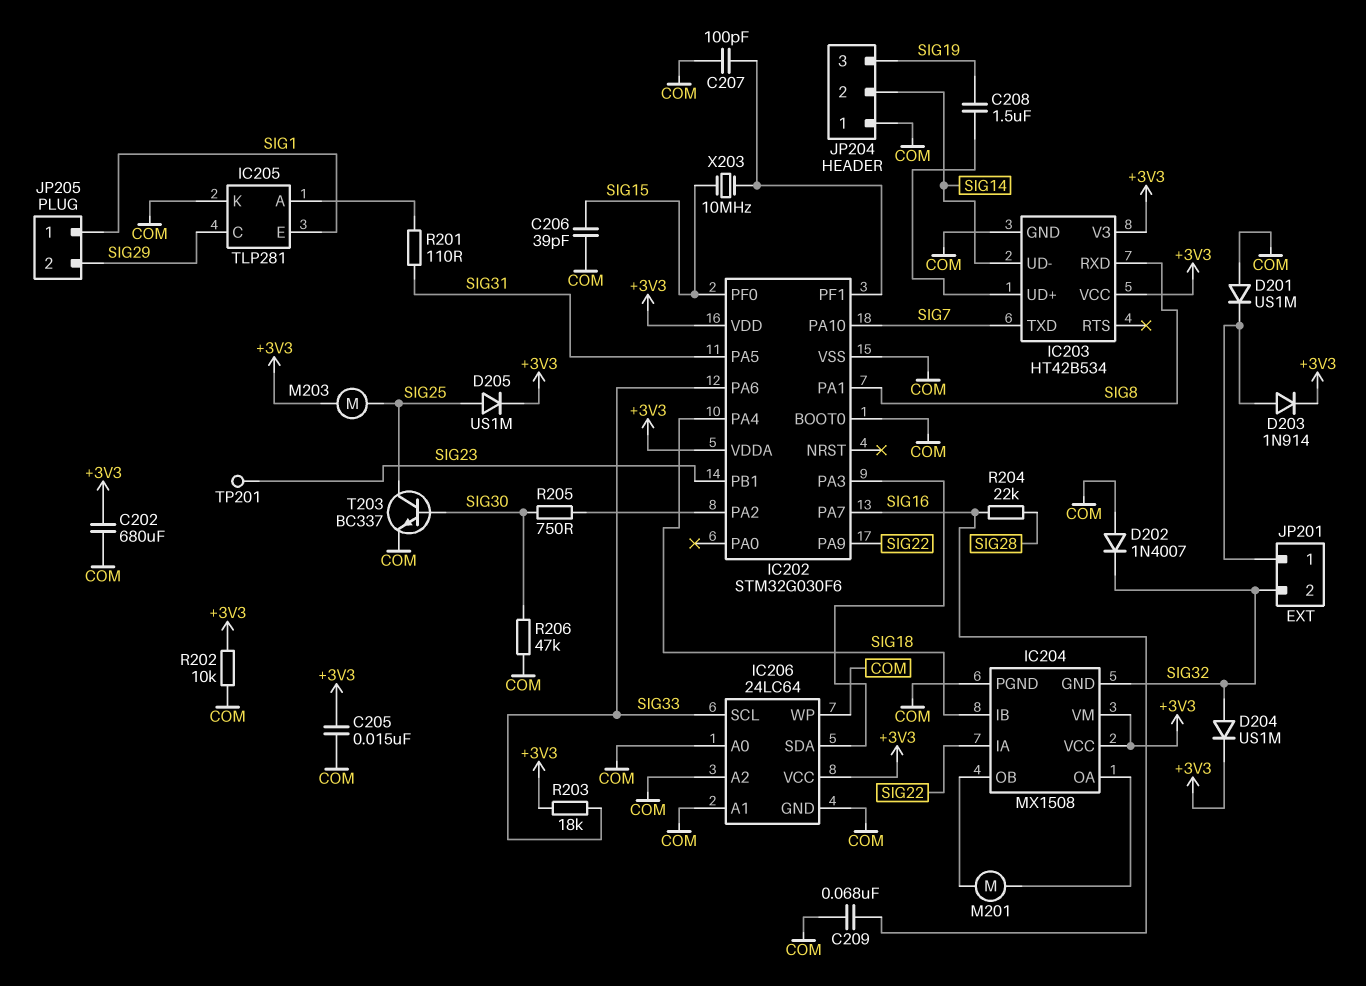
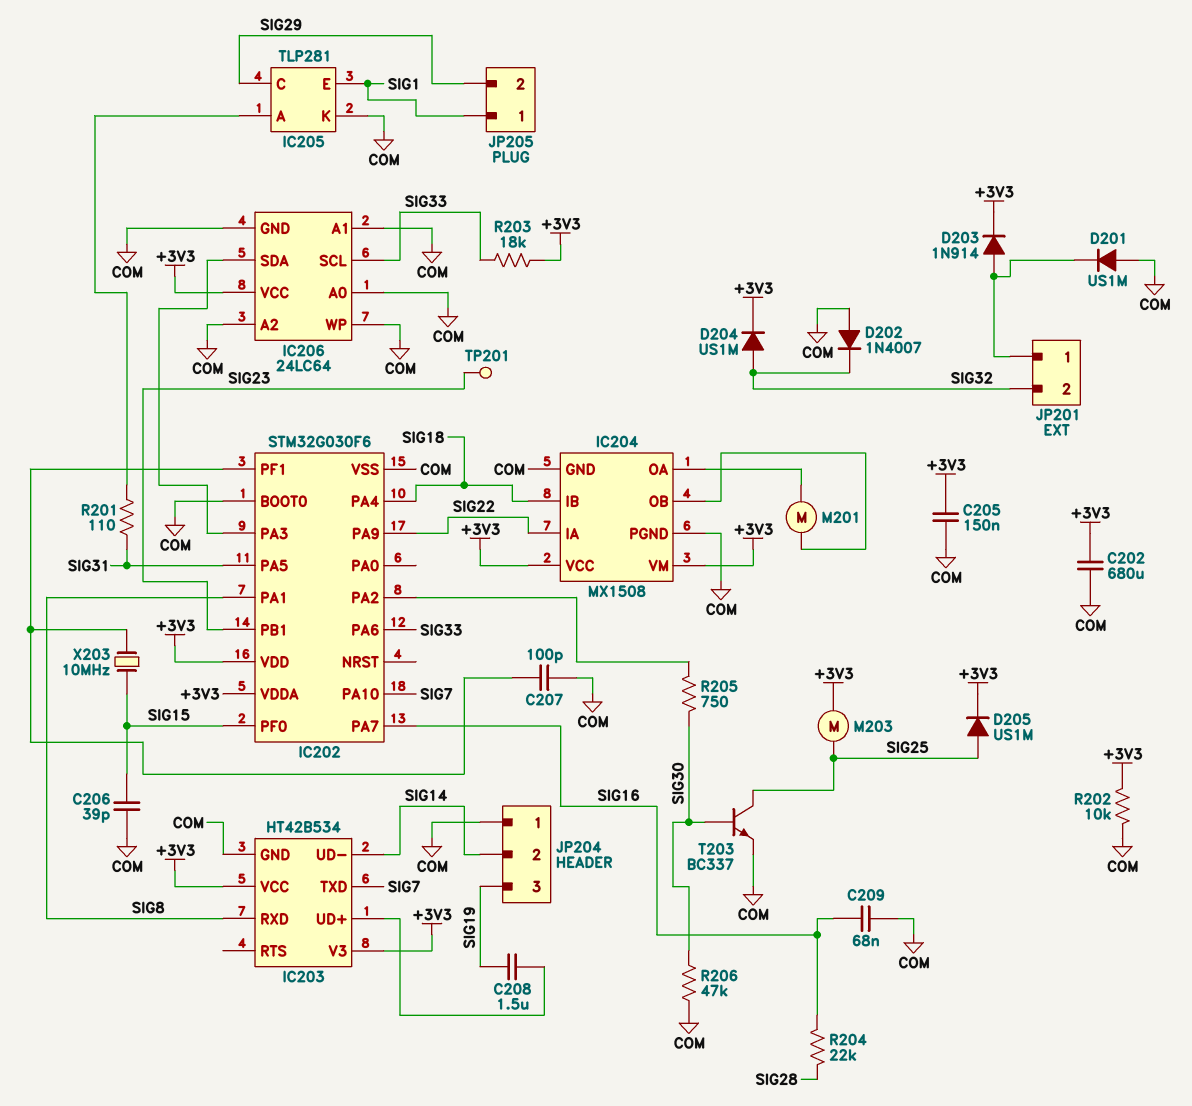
C205: 15nF (+3V3, COM) -> 150nF (+3V3, COM)
IC204 pin GND: SIG32 -> COM

